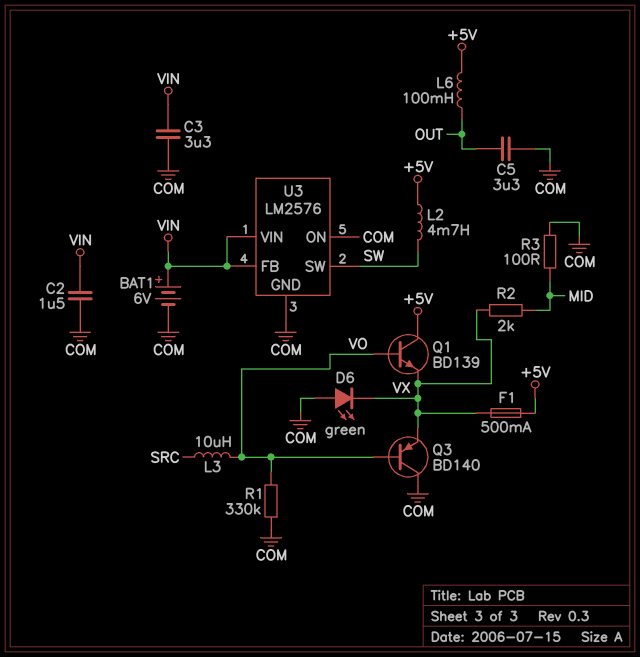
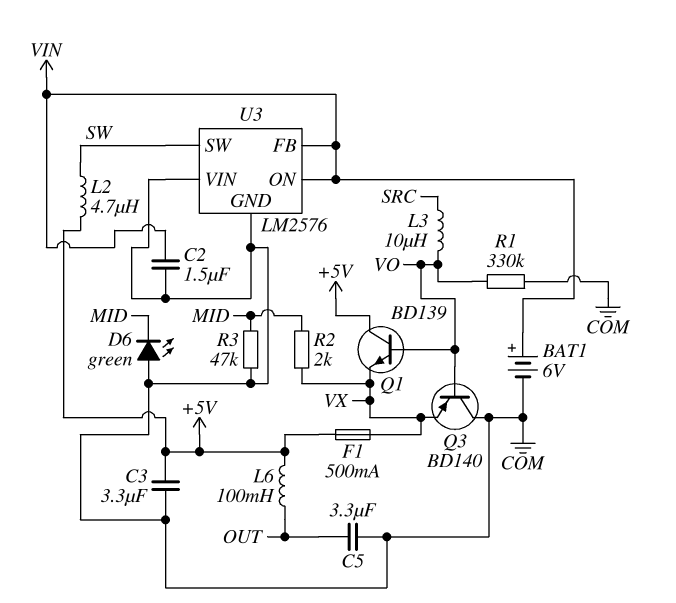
C3: 3.3uF (COM, VIN) -> 3.3uF (+5V, COM)
D6: LED green (A COM, K VX) -> LED green (A COM, K MID)
L2: 4.7mH (+5V, SW) -> 4.7uH (+5V, SW)
R3: 100 (COM, MID) -> 47k (COM, MID)
U3 pin ON: COM -> VIN
U3 pin VIN: VIN -> COM

